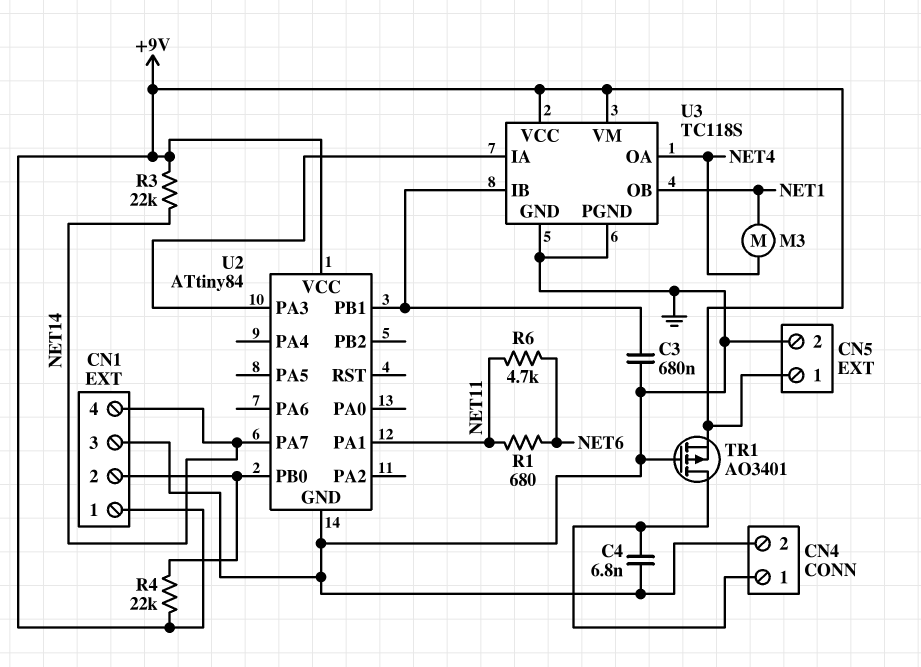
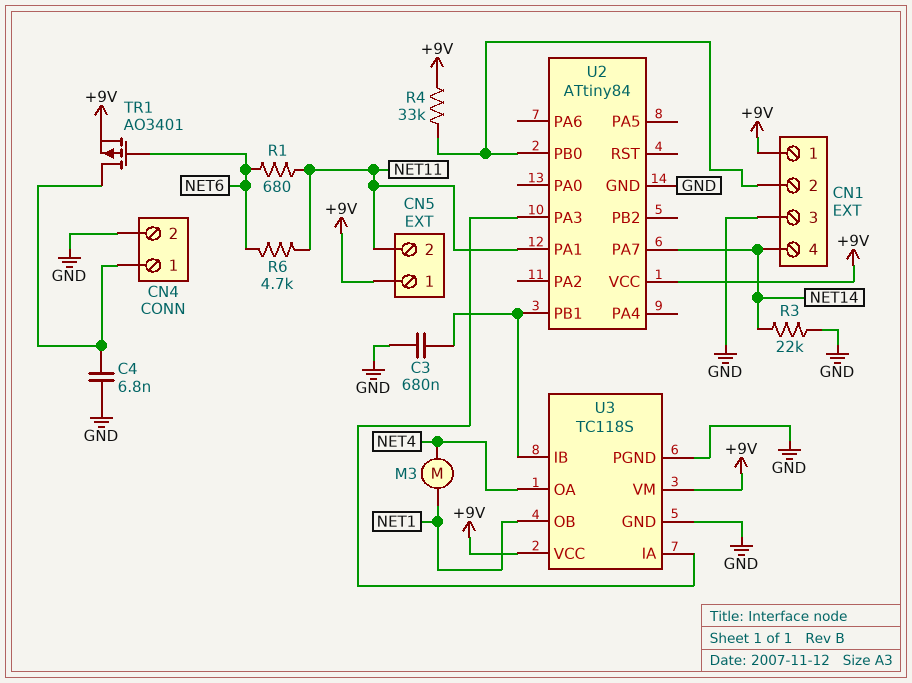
CN5 pin 2: GND -> NET11
R3: 22k (+9V, NET14) -> 22k (GND, NET14)
R4: 22k (+9V, CN1/2) -> 33k (+9V, CN1/2)
TR1: PMOS AO3401 (G GND, D CN4/1, S +9V) -> PMOS AO3401 (G NET6, D CN4/1, S +9V)

